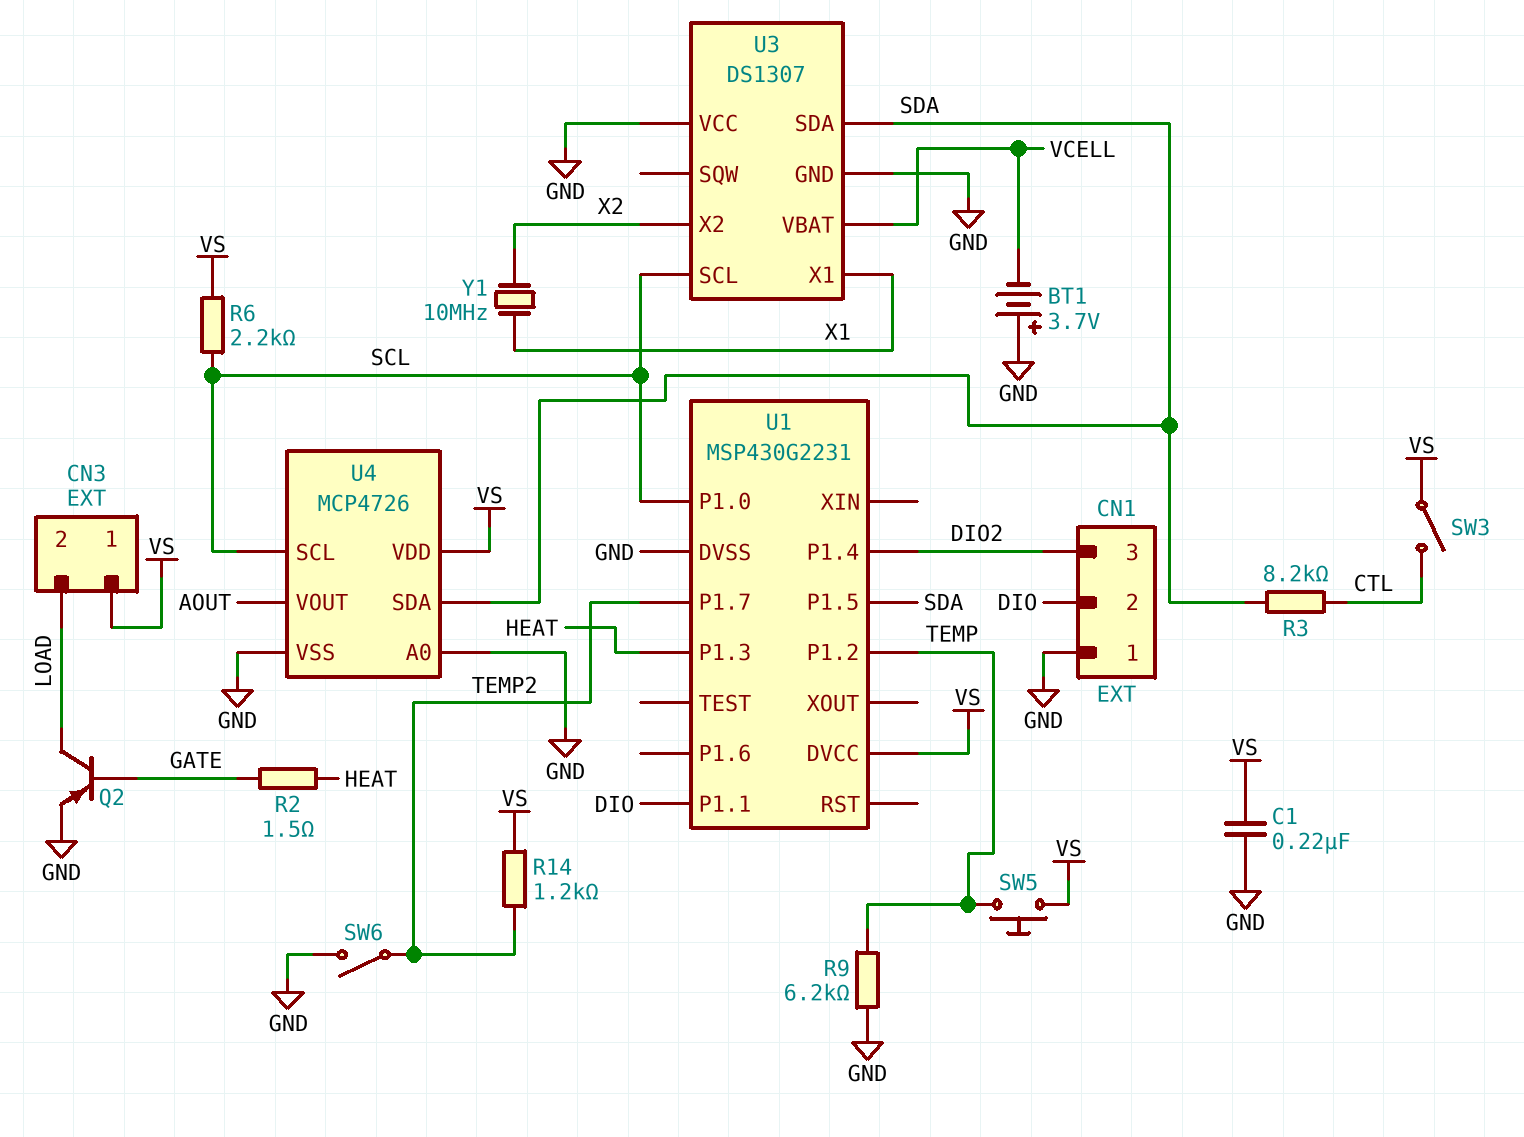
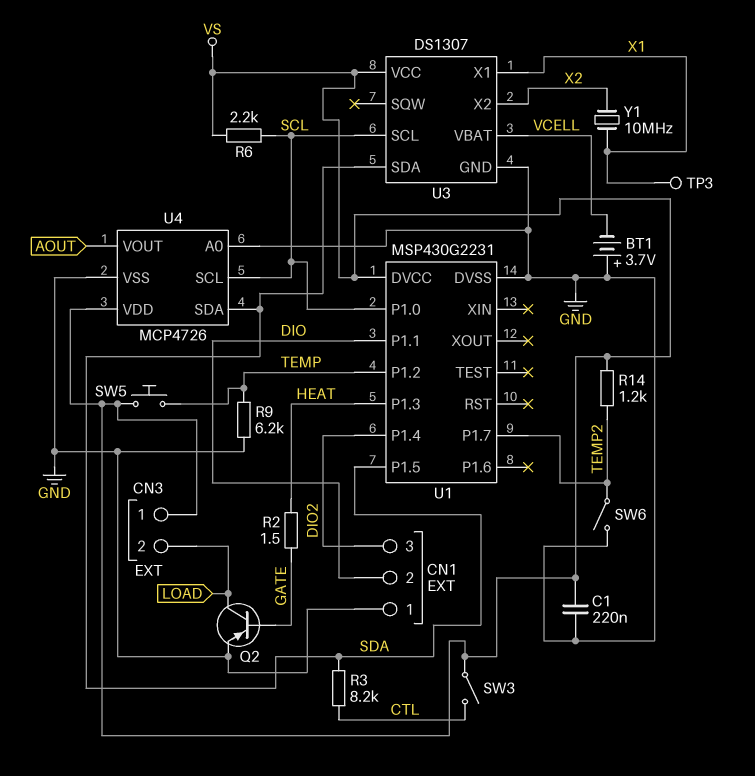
TP3: none -> test point (X1)
U3 pin VCC: GND -> VS

